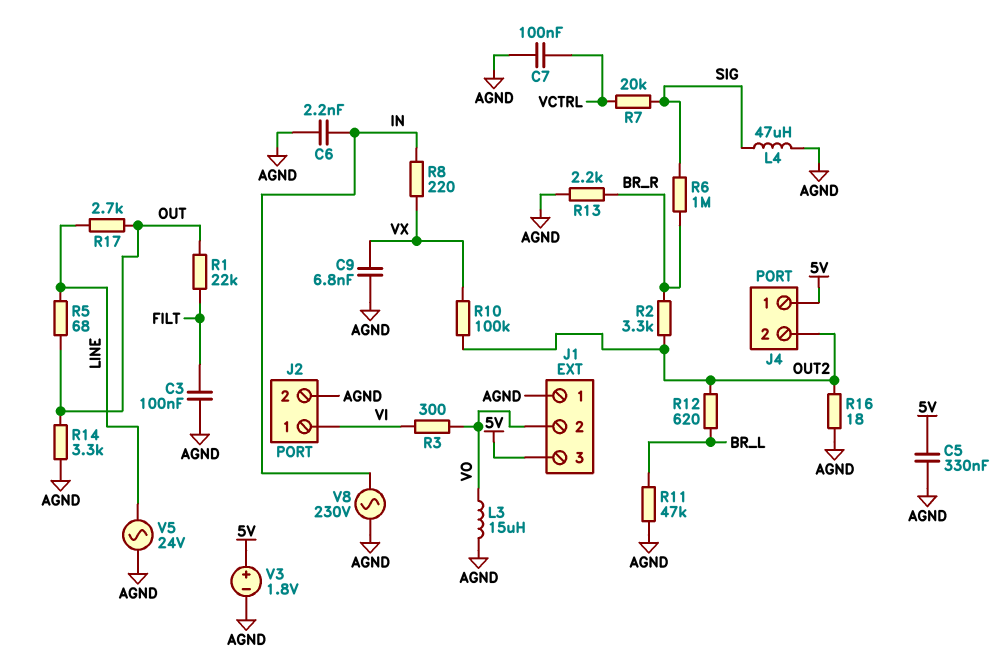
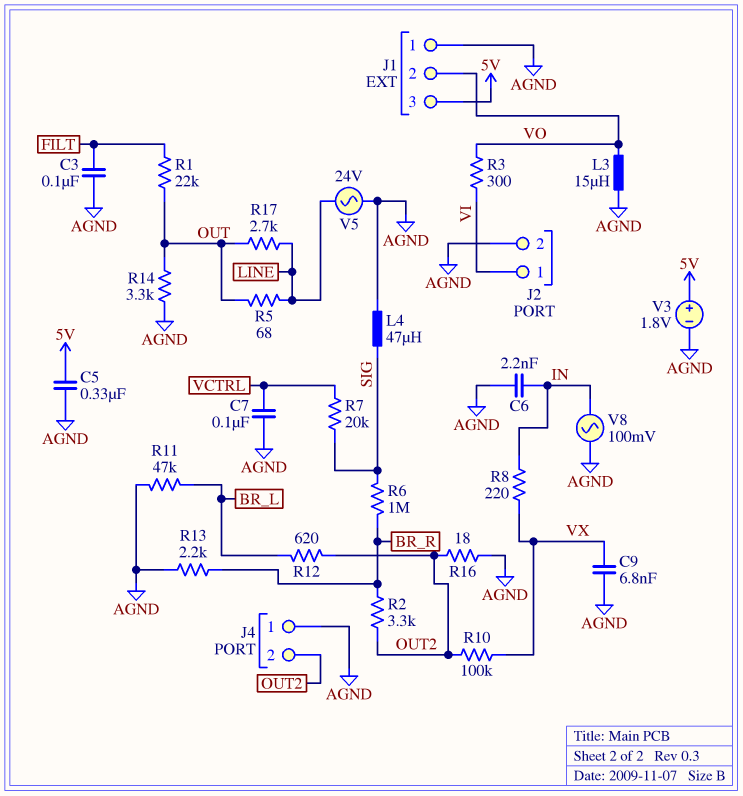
J4 pin 1: 5V -> AGND
V8: AC 230V (AGND, IN) -> AC 100mV (AGND, IN)

